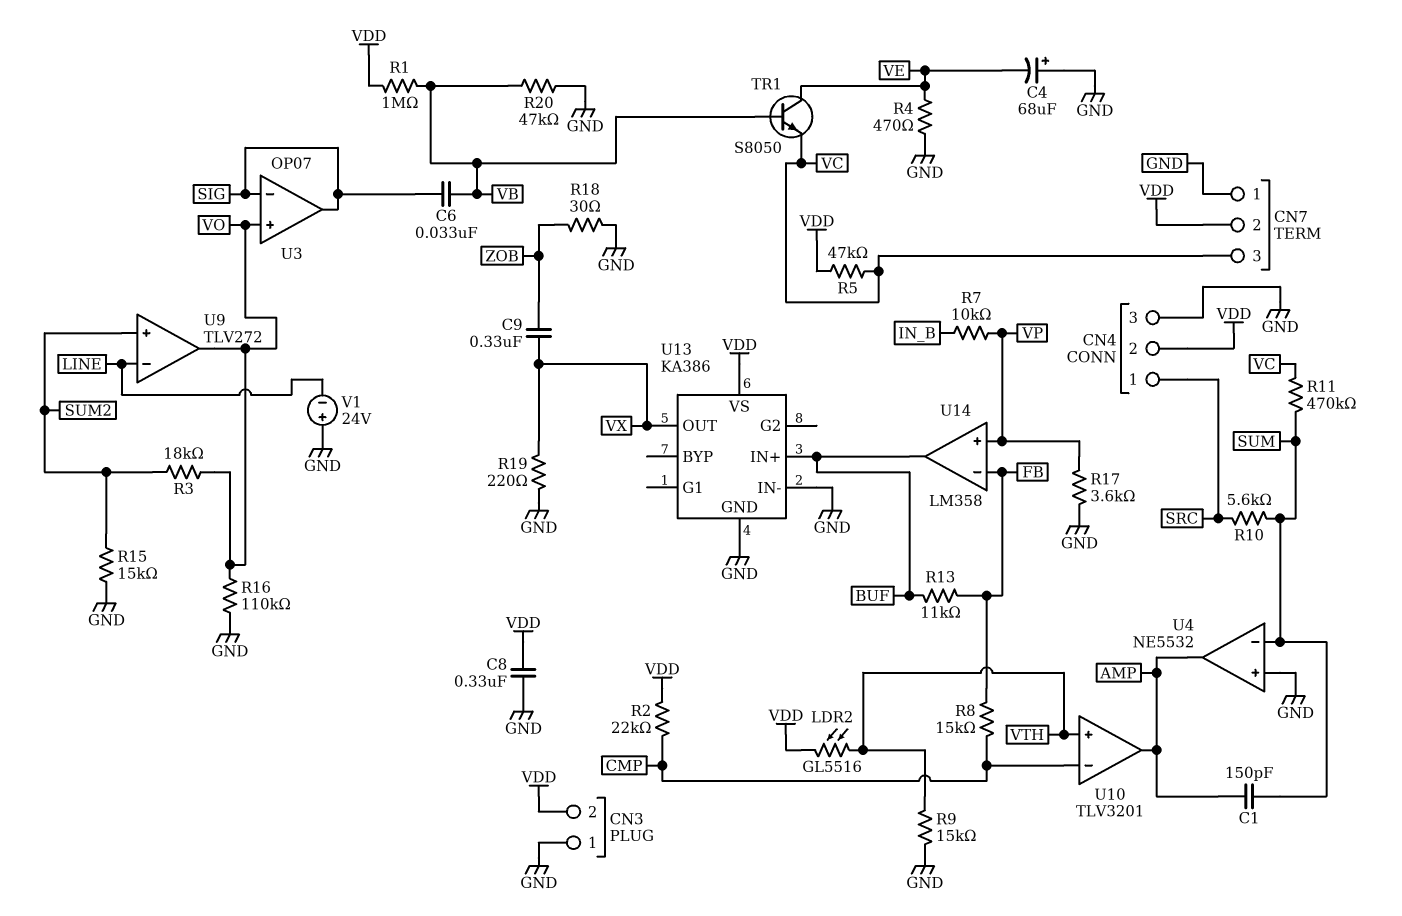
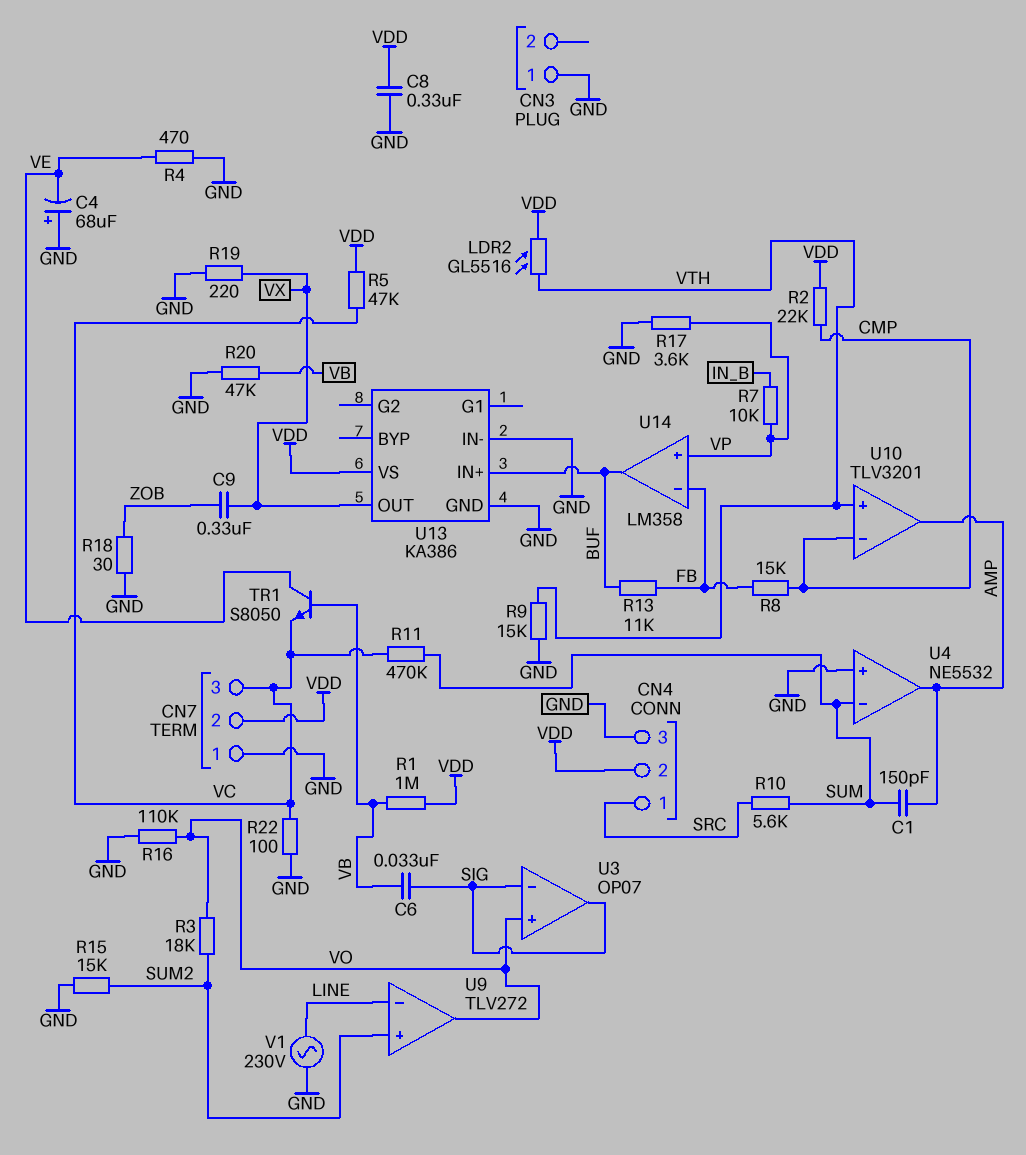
CN3 pin 2: VDD -> none
R22: none -> 100 (GND, VC)
V1: 24V (plus GND, minus LINE) -> AC 230V (GND, LINE)

